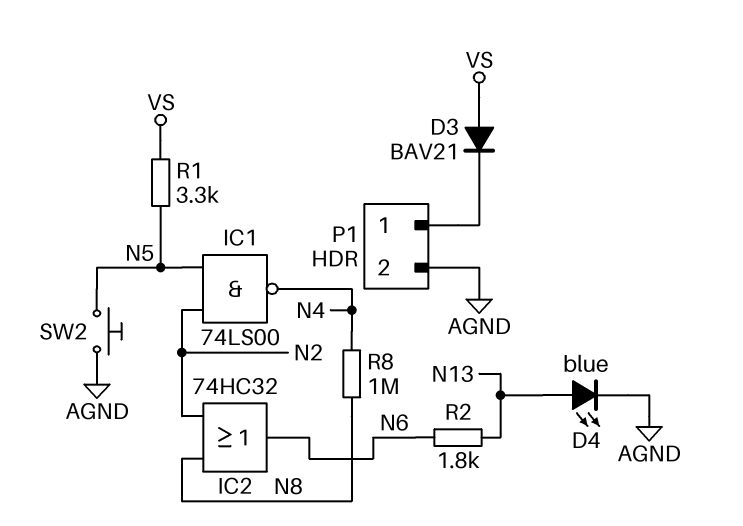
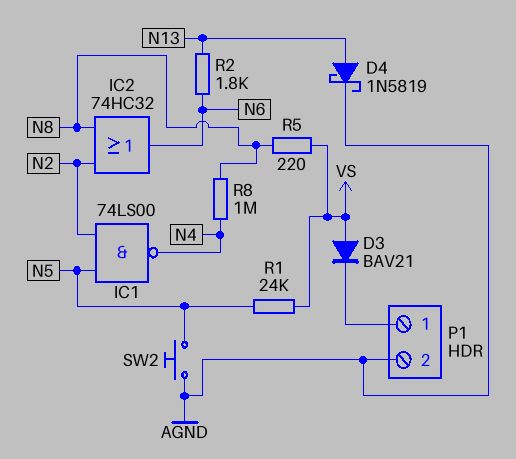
D4: LED blue (A N13, K AGND) -> schottky 1N5819 (A N13, K AGND)
R1: 3.3k (N5, VS) -> 24k (N5, VS)
R5: none -> 220 (N8, VS)

